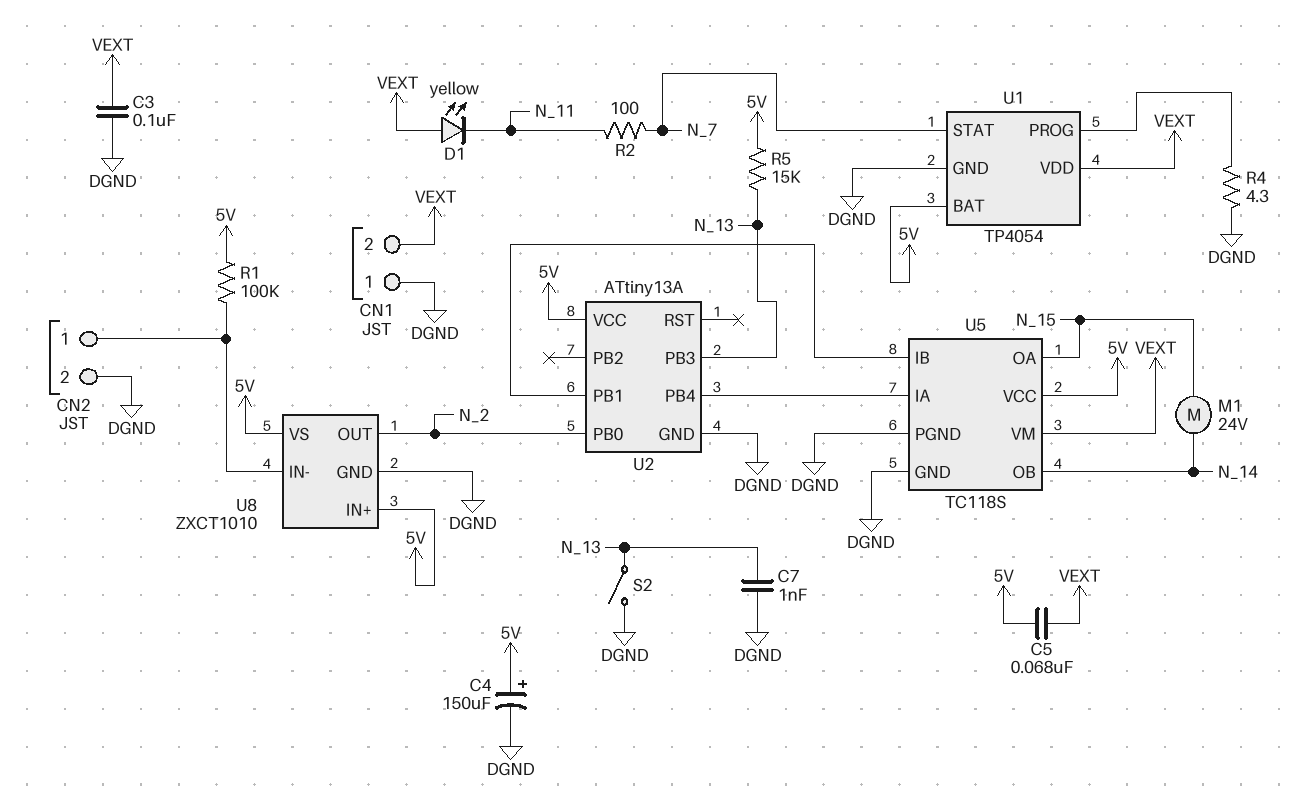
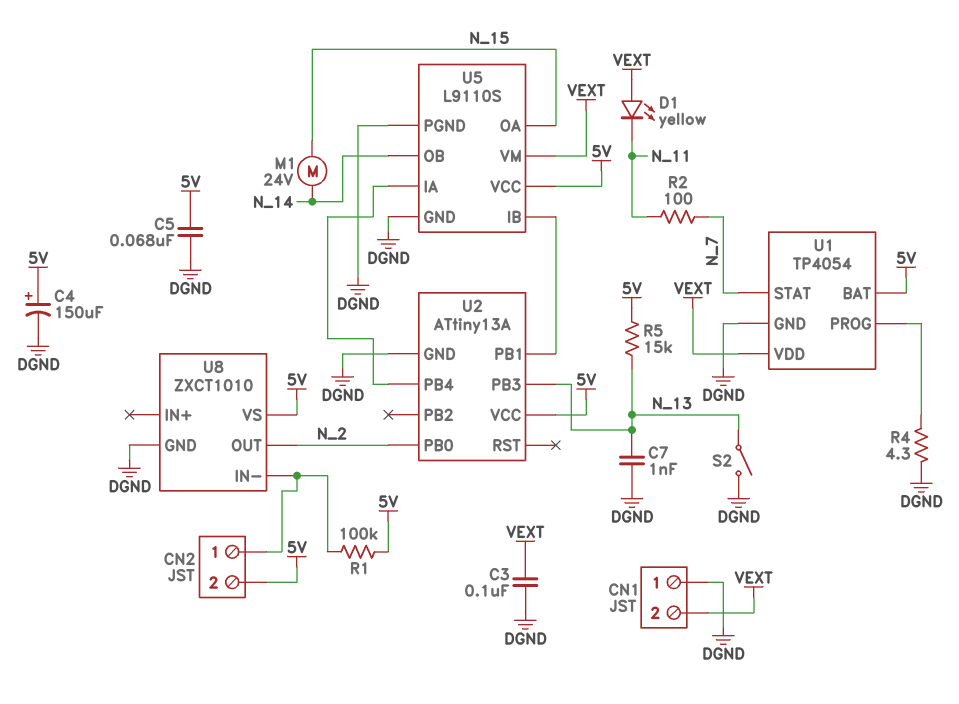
C5: 68nF (5V, VEXT) -> 68nF (5V, DGND)
CN2 pin 2: DGND -> 5V
U5: TC118S -> L9110S
U8 pin IN+: 5V -> none

